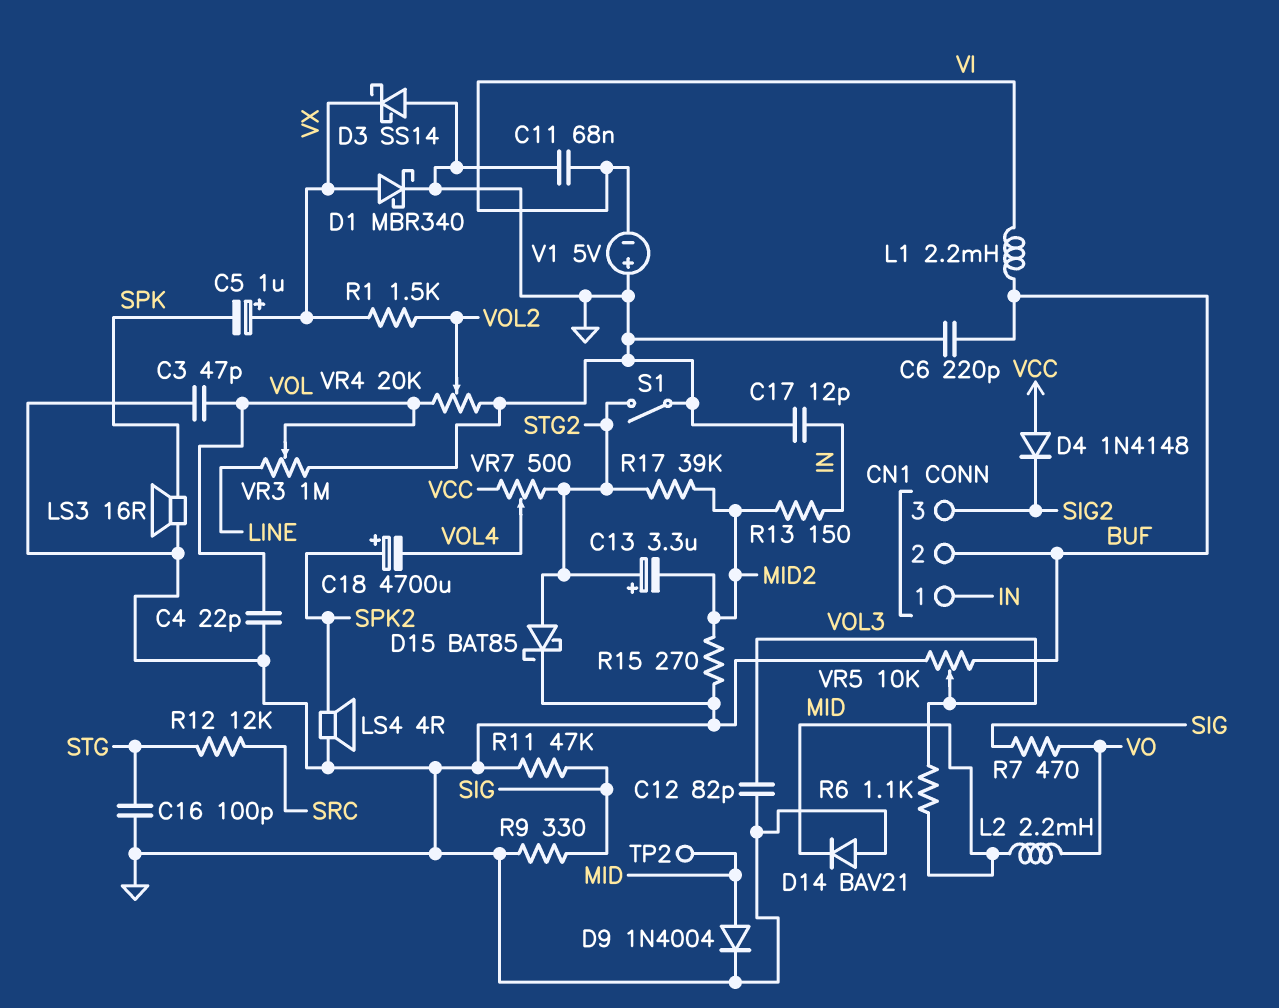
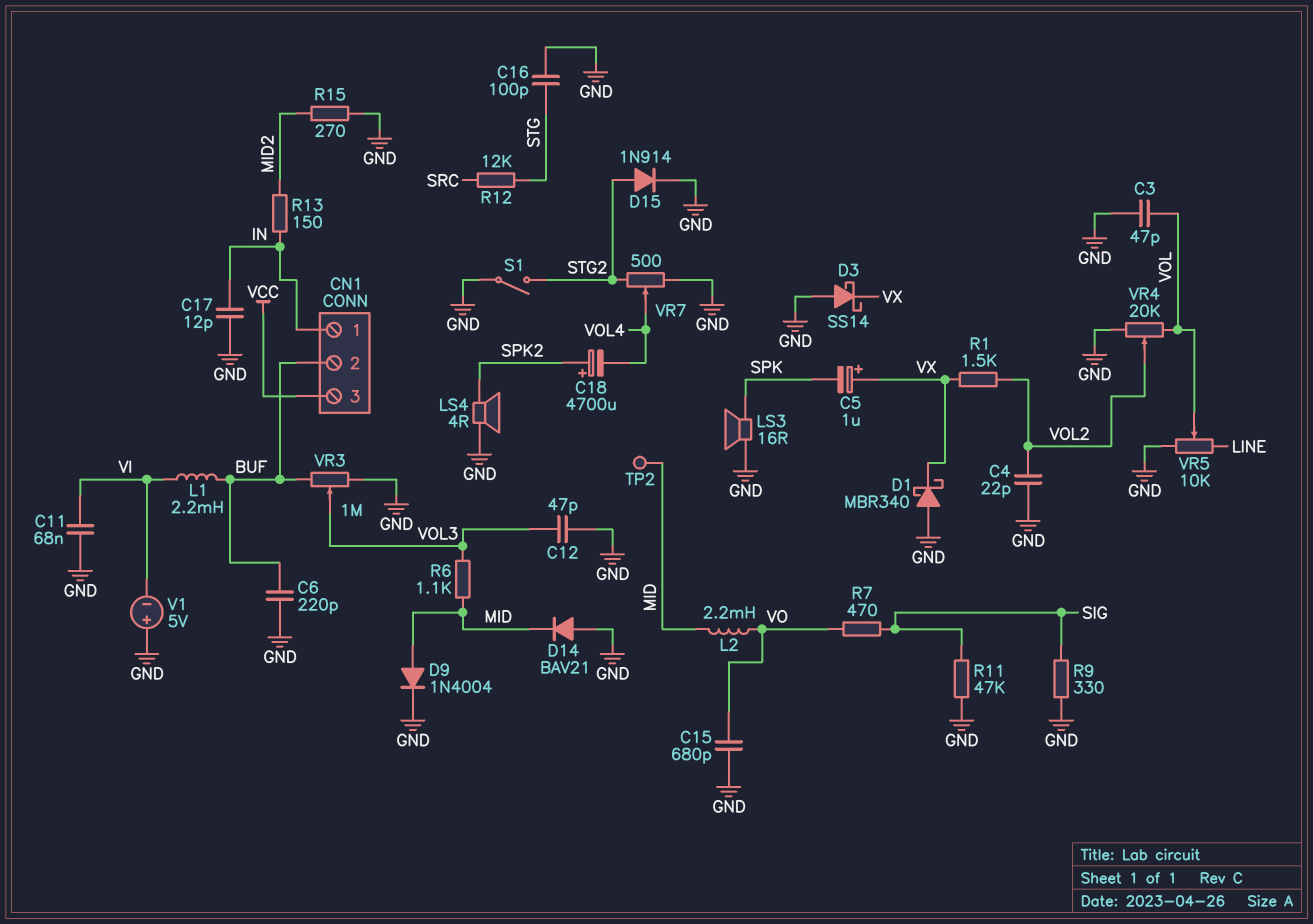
C4: 22pF (GND, VOL) -> 22pF (GND, VOL2)
C12: 82pF (GND, VOL3) -> 47pF (GND, VOL3)
C13: 3.3uF (plus STG2, minus MID2) -> none
C15: none -> 680pF (GND, VO)
CN1 pin 3: SIG2 -> VCC
D1: schottky MBR340 (A VX, K GND) -> schottky MBR340 (A GND, K VX)
D4: diode 1N4148 (A VCC, K SIG2) -> none
D15: schottky BAT85 (A STG2, K GND) -> diode 1N914 (A STG2, K GND)
R17: 39k (MID2, STG2) -> none
VR3: 1M (GND, LINE, wiper VOL) -> 1M (BUF, GND, wiper VOL3)
VR5: 10k (BUF, GND, wiper VOL3) -> 10k (GND, LINE, wiper VOL)
VR7: 500 (STG2, VCC, wiper VOL4) -> 500 (GND, STG2, wiper VOL4)

